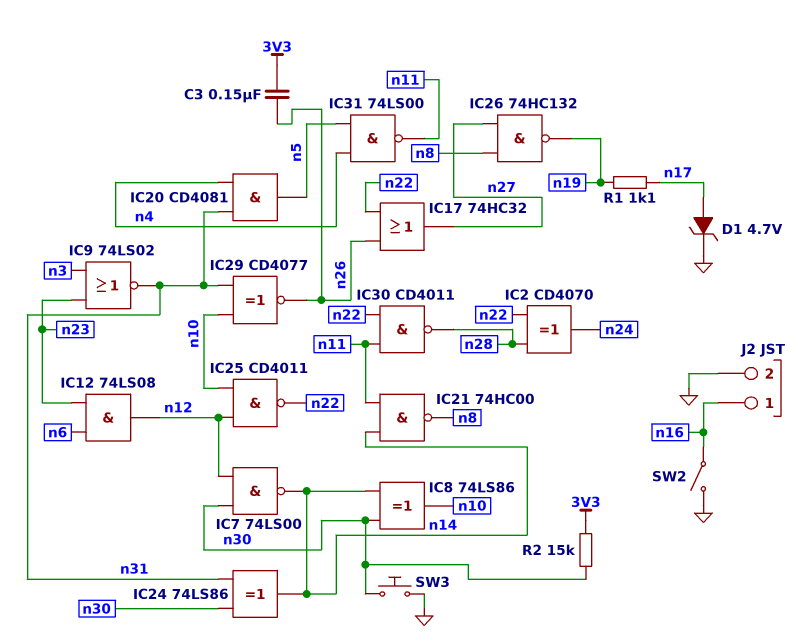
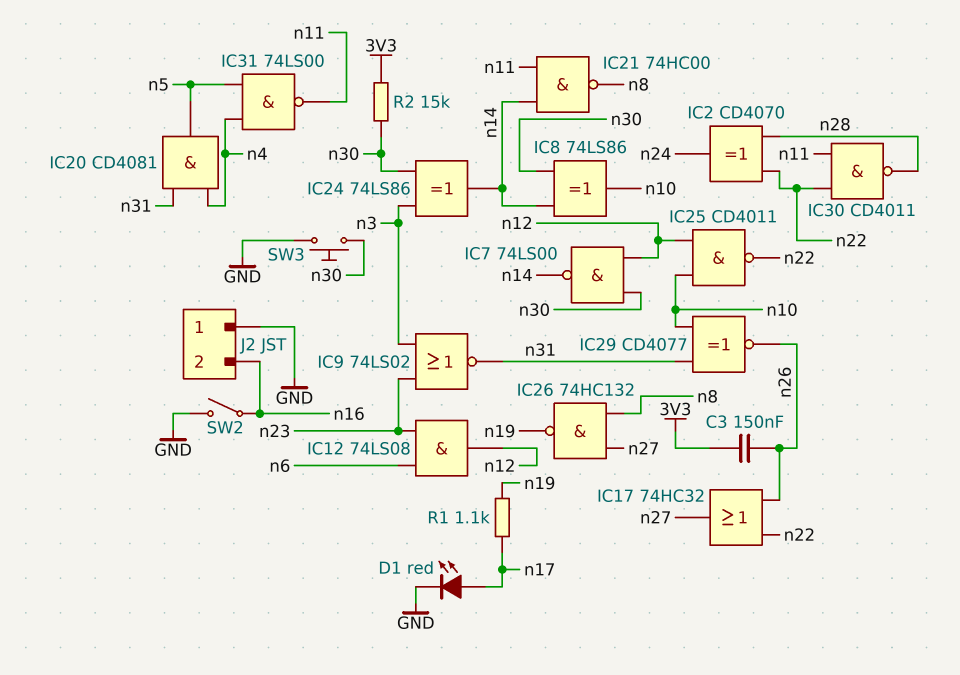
D1: zener 4.7V (A n17, K GND) -> LED red (A n17, K GND)
IC24: XOR 74LS86 (in n30, in n31, out n14) -> XOR 74LS86 (in n3, in n30, out n14)
J2 pin 1: n16 -> GND
J2 pin 2: GND -> n16

